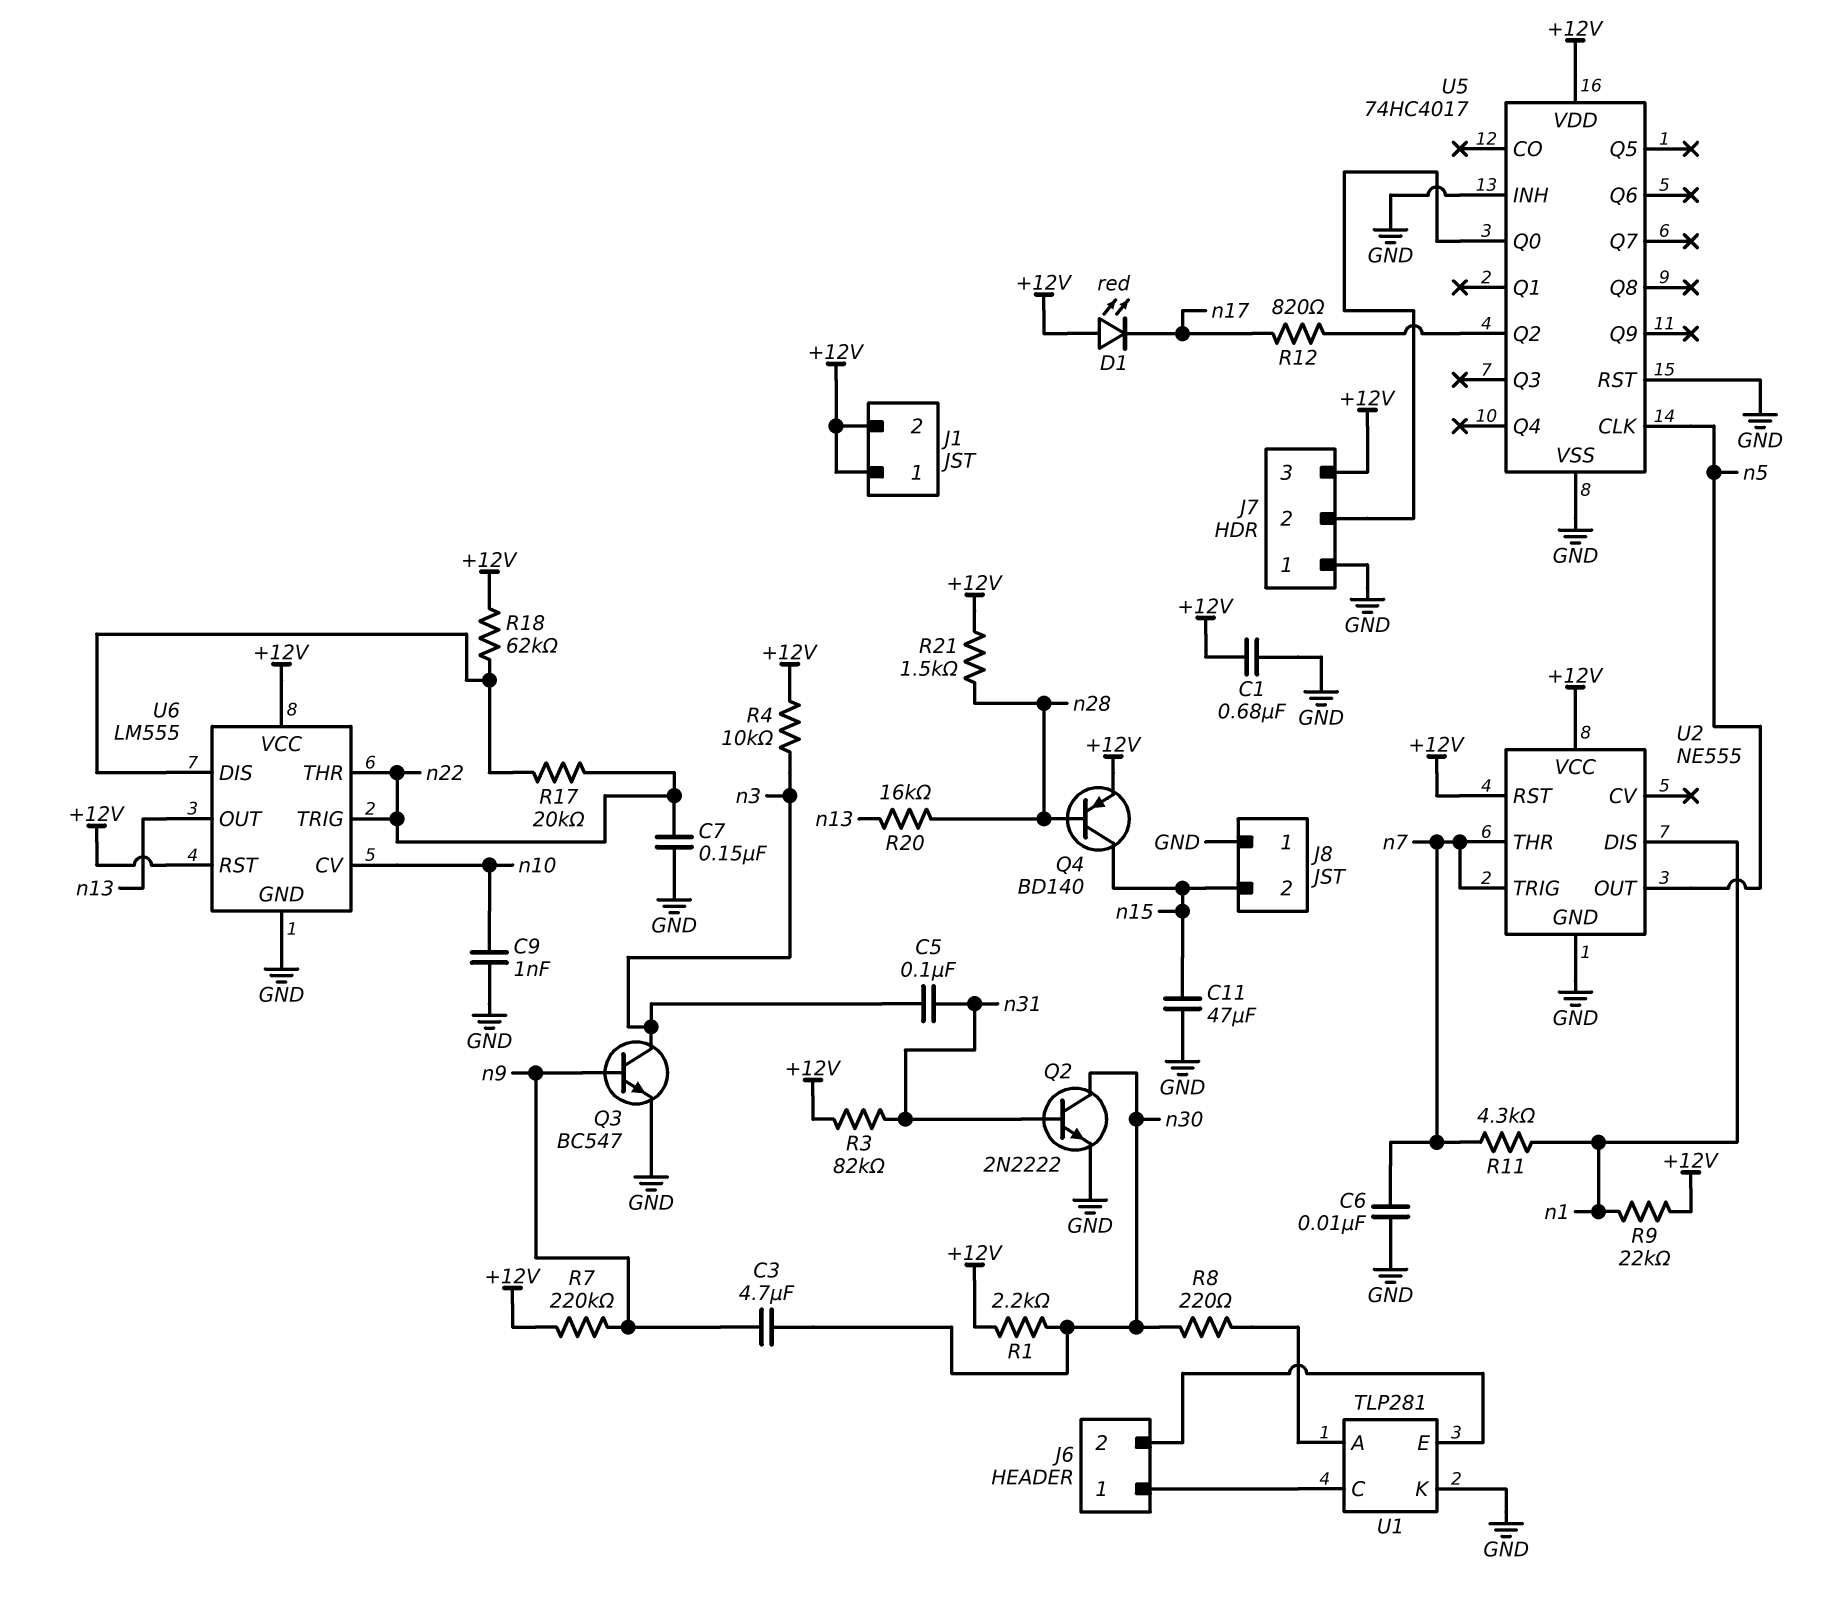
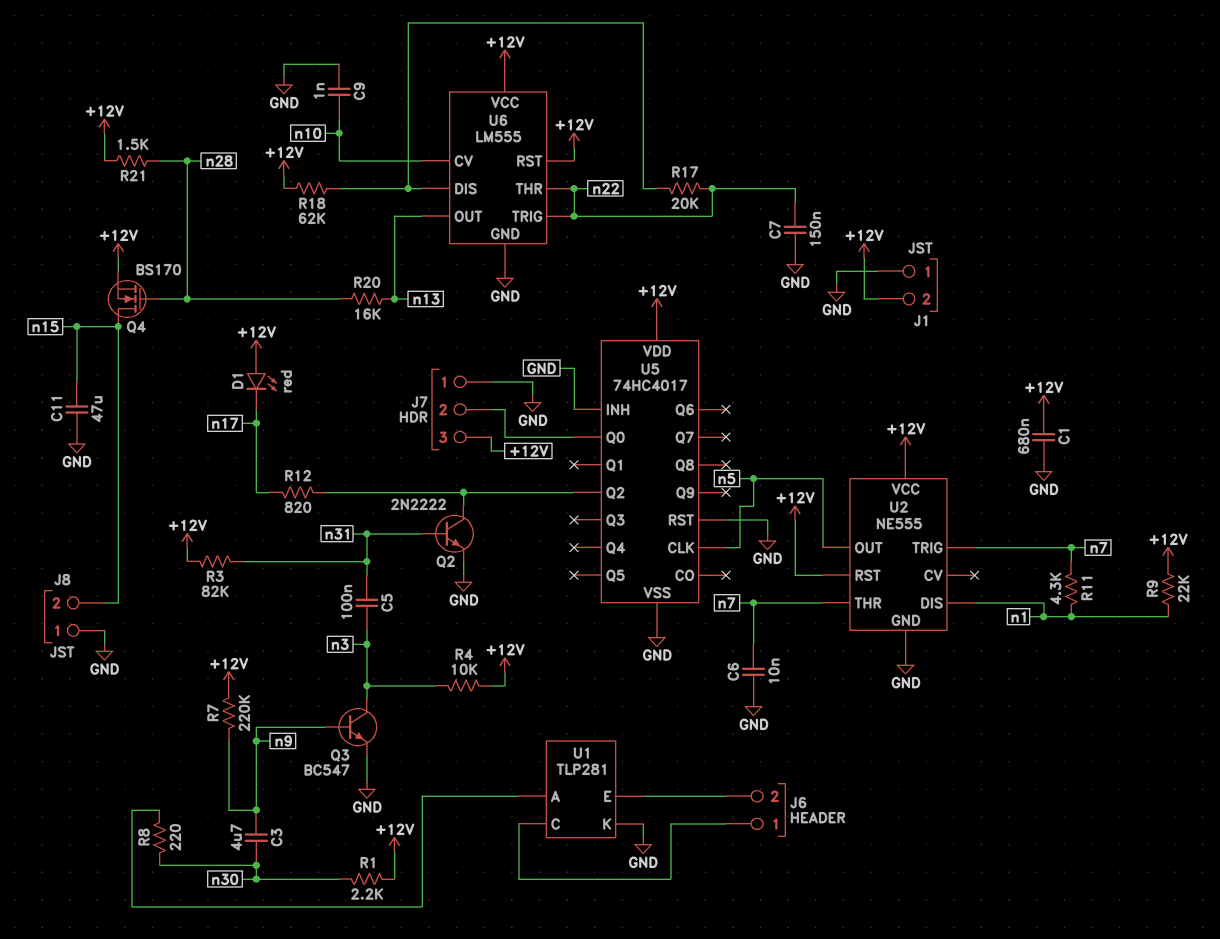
J1 pin 1: +12V -> GND
Q2: NPN 2N2222 (B n31, C n30, E GND) -> NPN 2N2222 (B n31, C U5/Q2, E GND)
Q4: PNP BD140 (B n28, C n15, E +12V) -> NMOS BS170 (G n28, D n15, S +12V)

